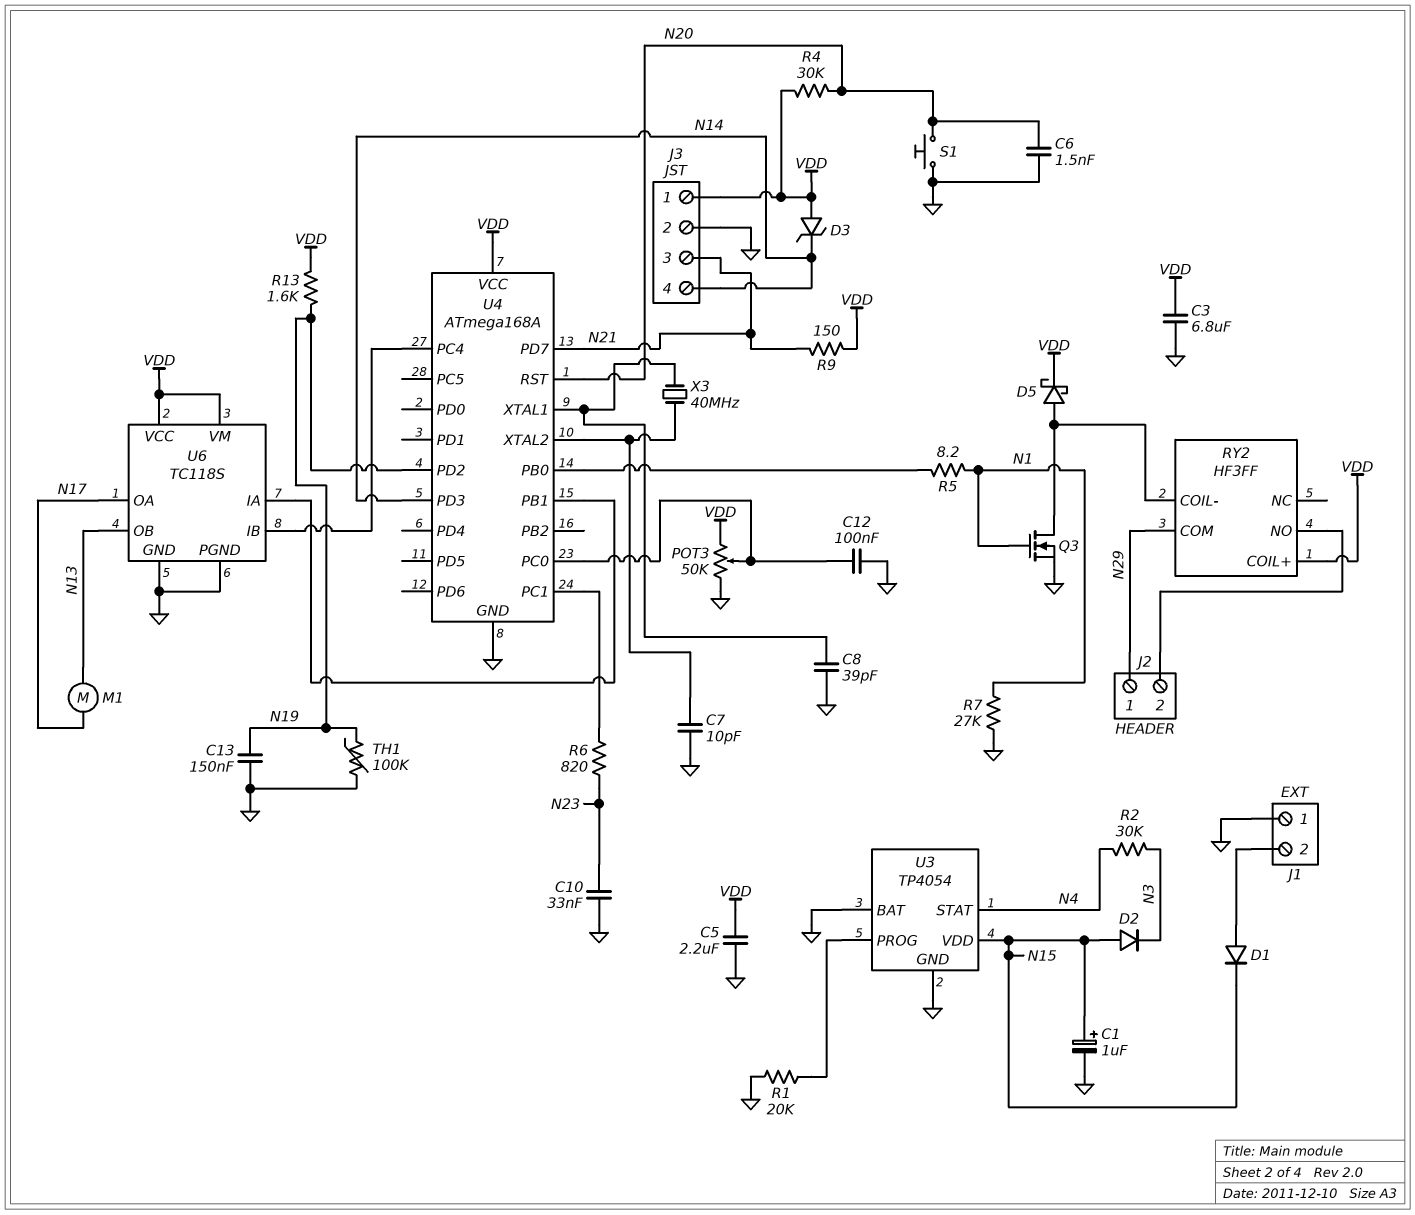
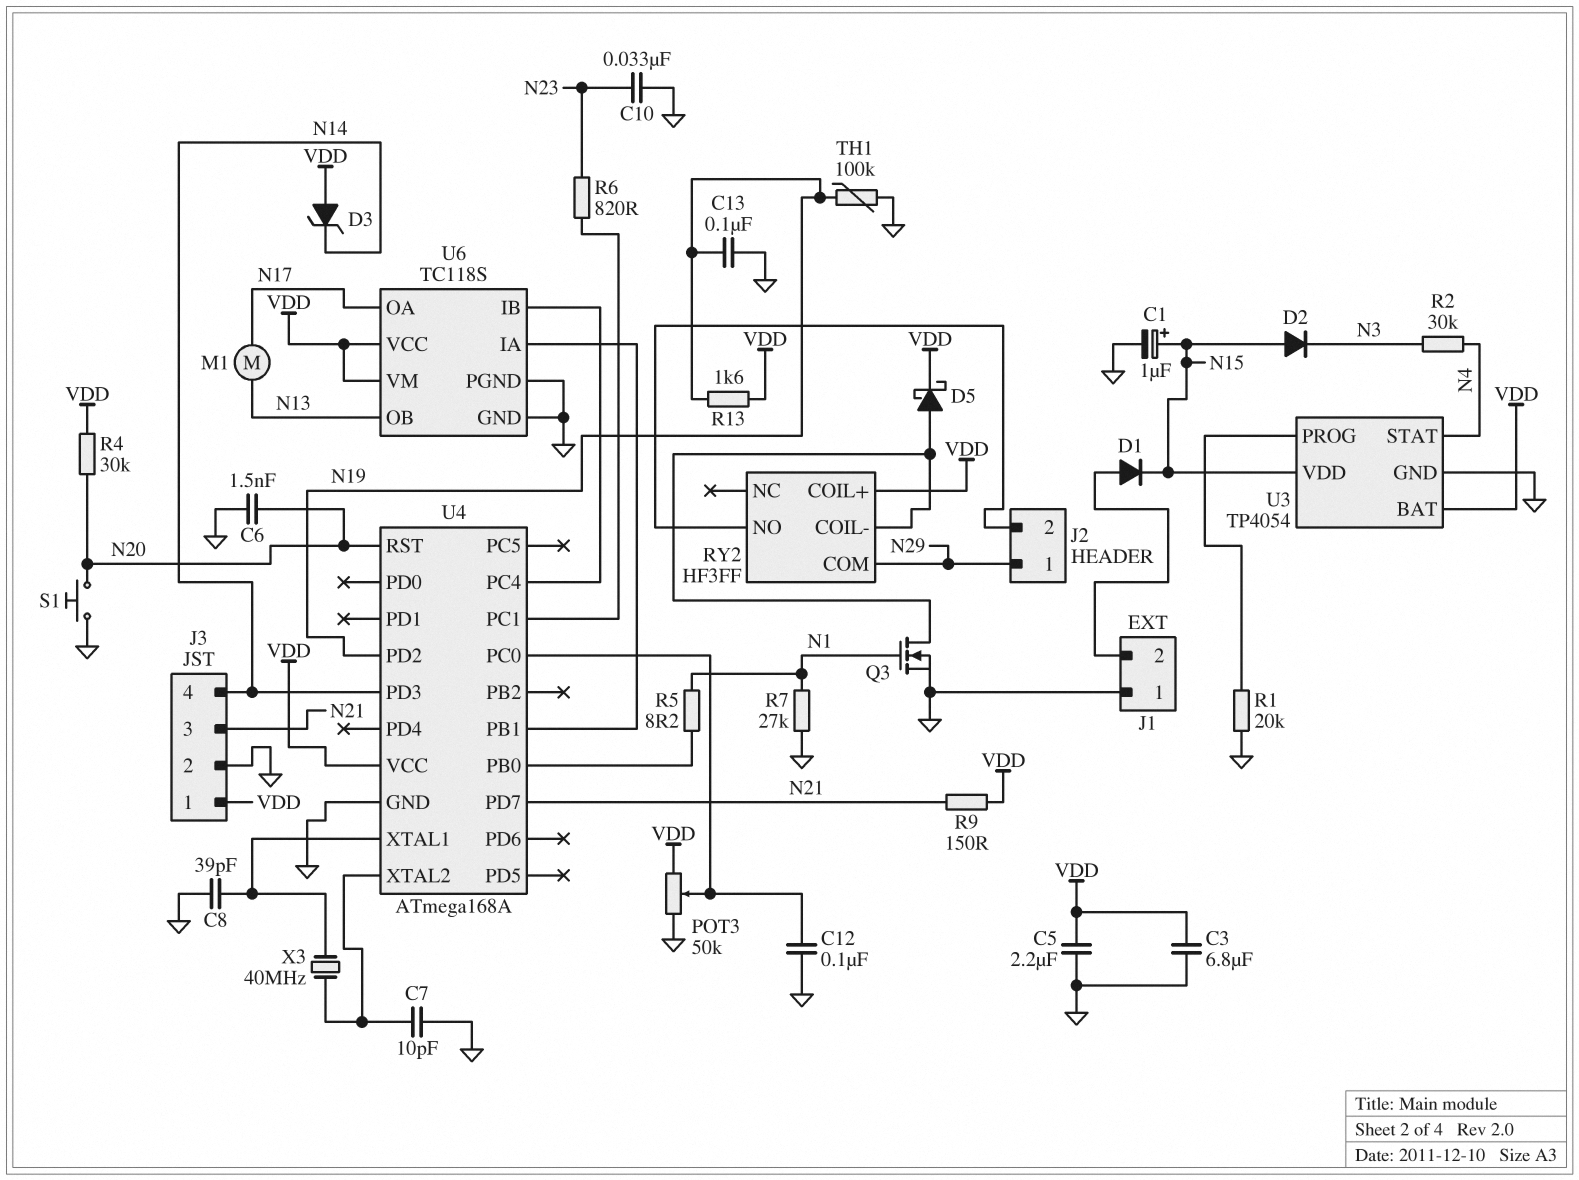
C13: 150nF (GND, N19) -> 100nF (GND, N19)
U3 pin BAT: GND -> VDD

